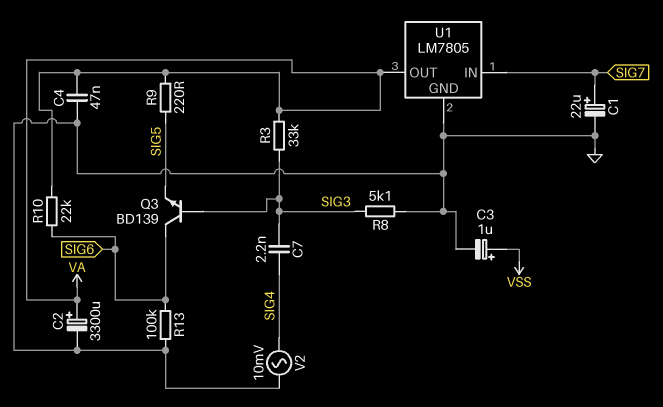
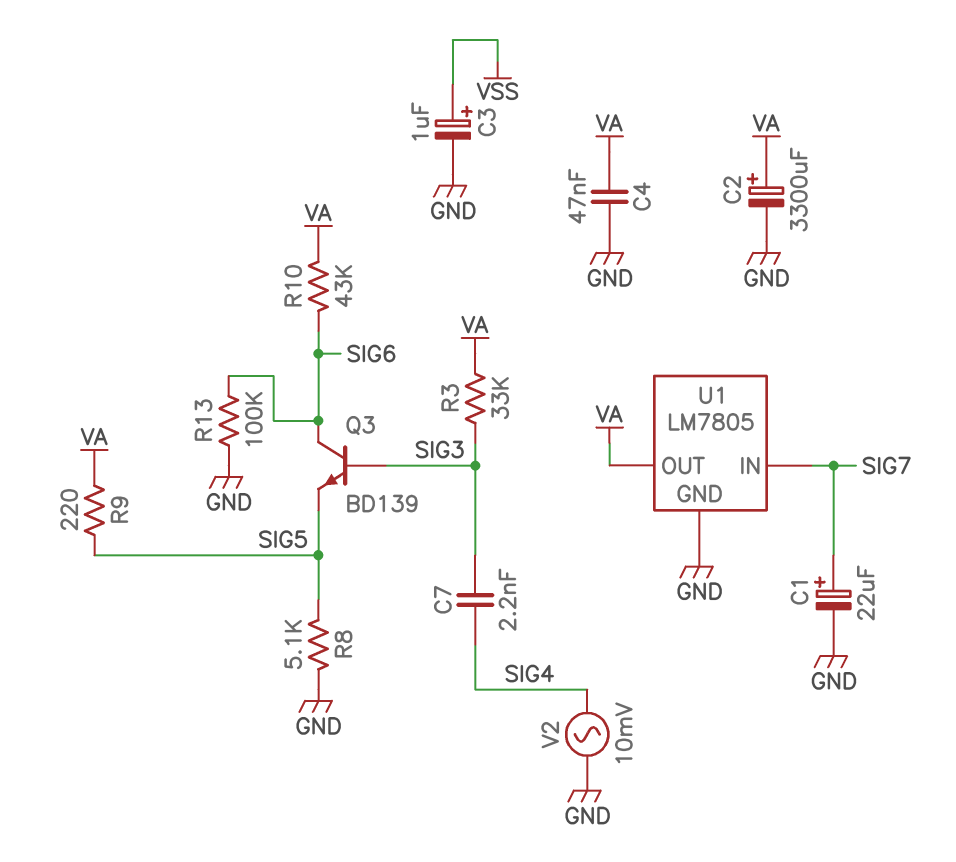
R8: 5.1k (GND, SIG3) -> 5.1k (GND, SIG5)
R10: 22k (SIG6, VA) -> 43k (SIG6, VA)

